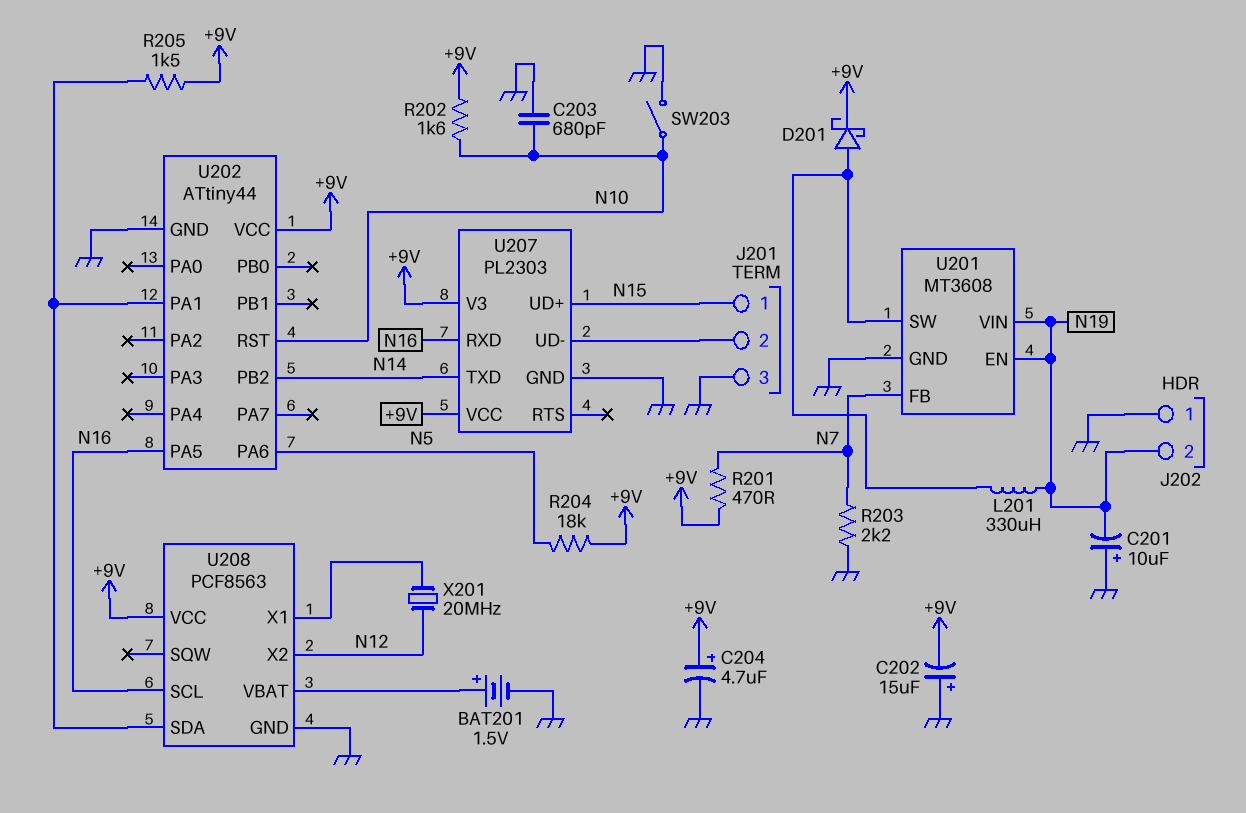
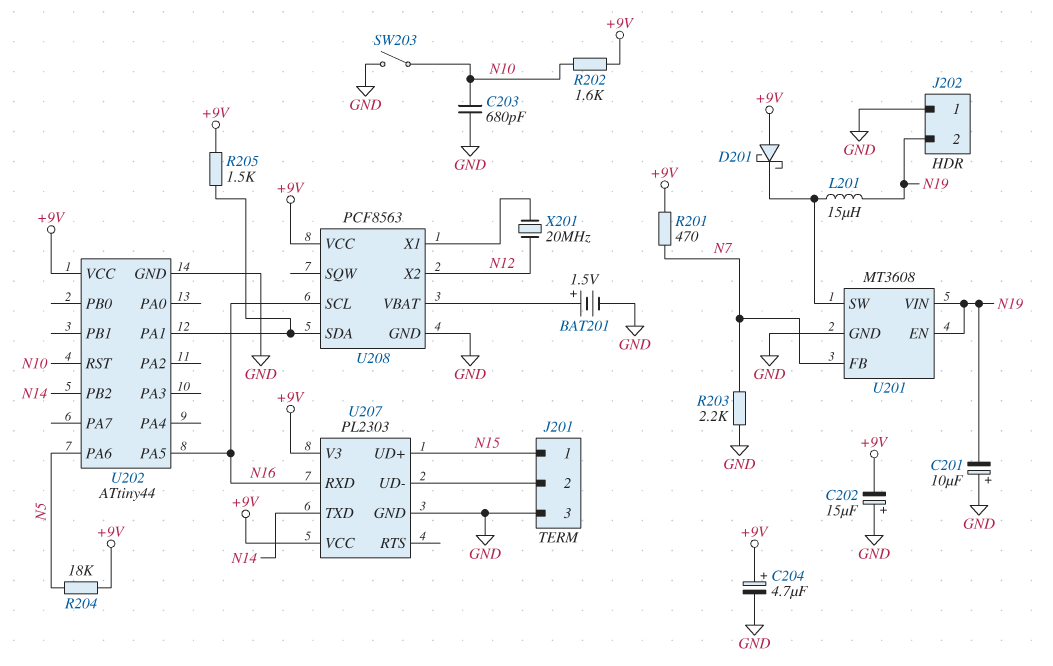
D201: schottky (A U201/SW, K +9V) -> schottky (A +9V, K U201/SW)
L201: 330uH (N19, U201/SW) -> 15uH (N19, U201/SW)

